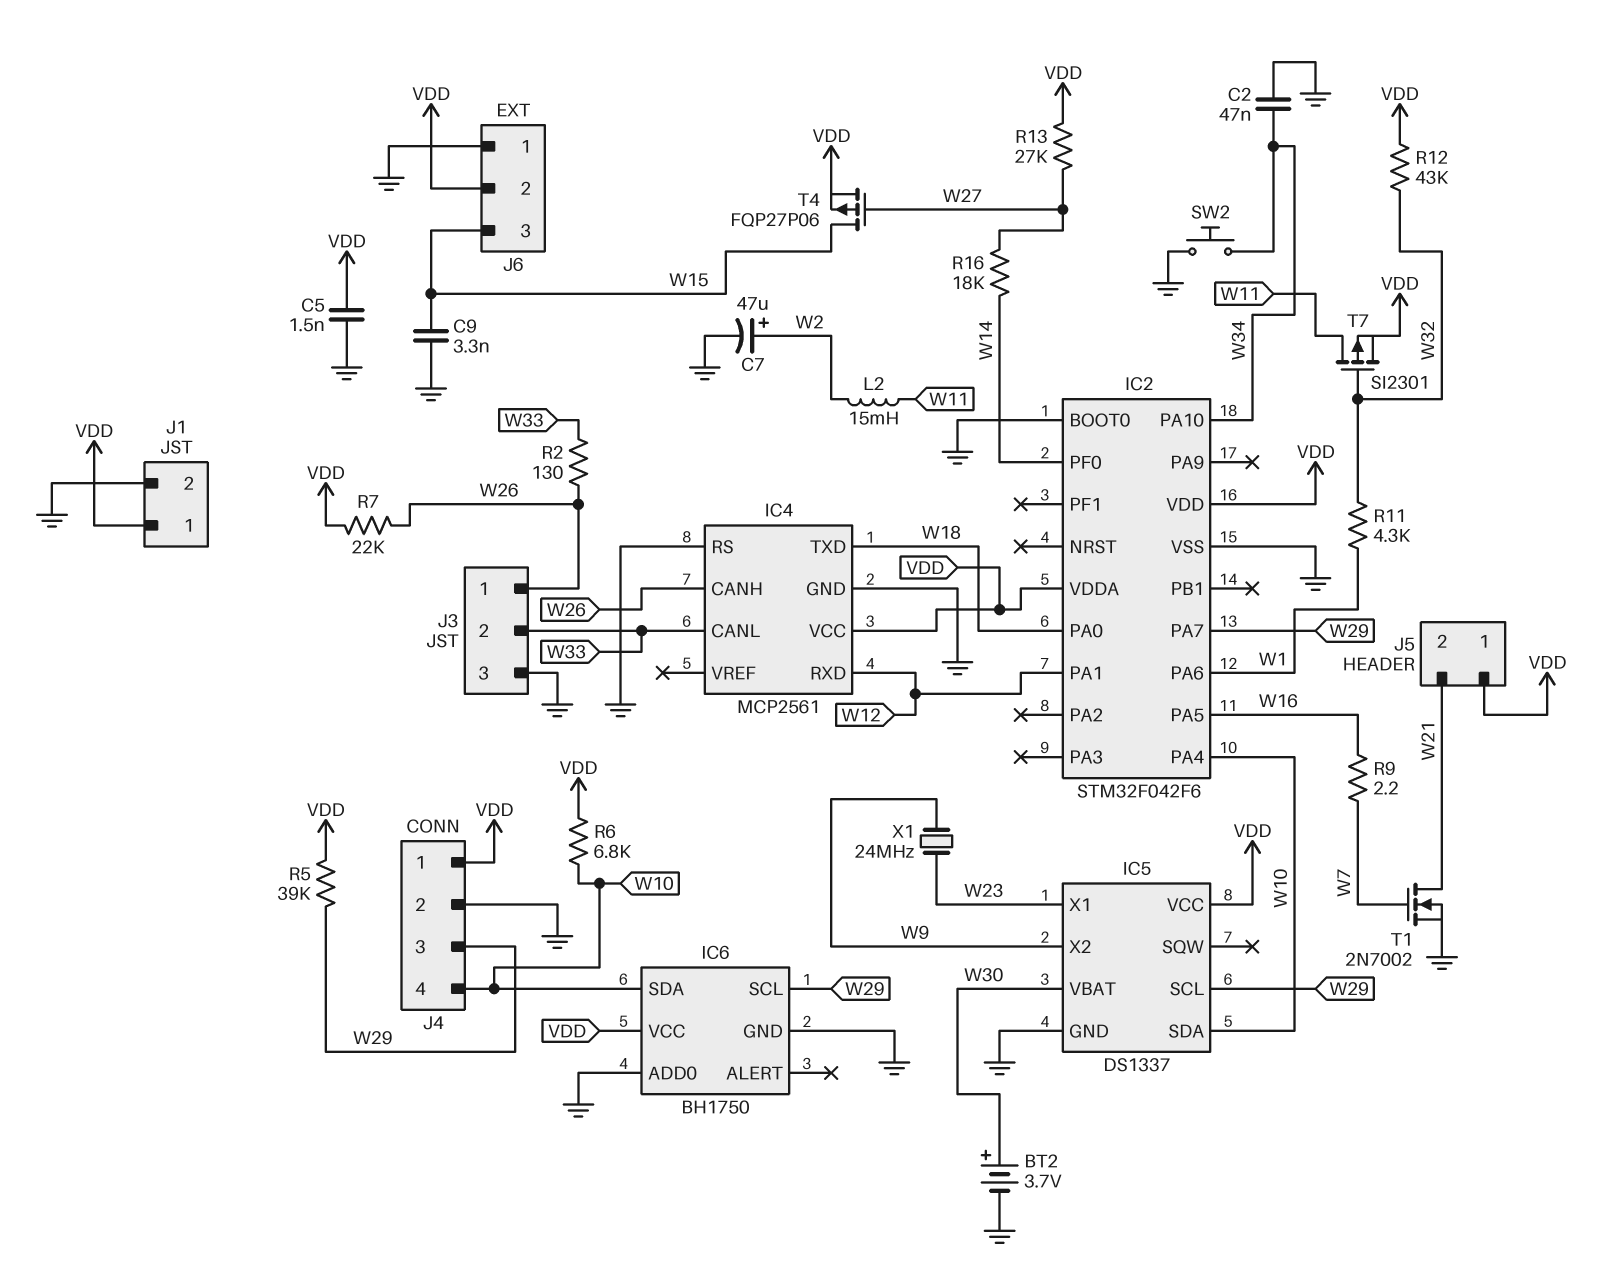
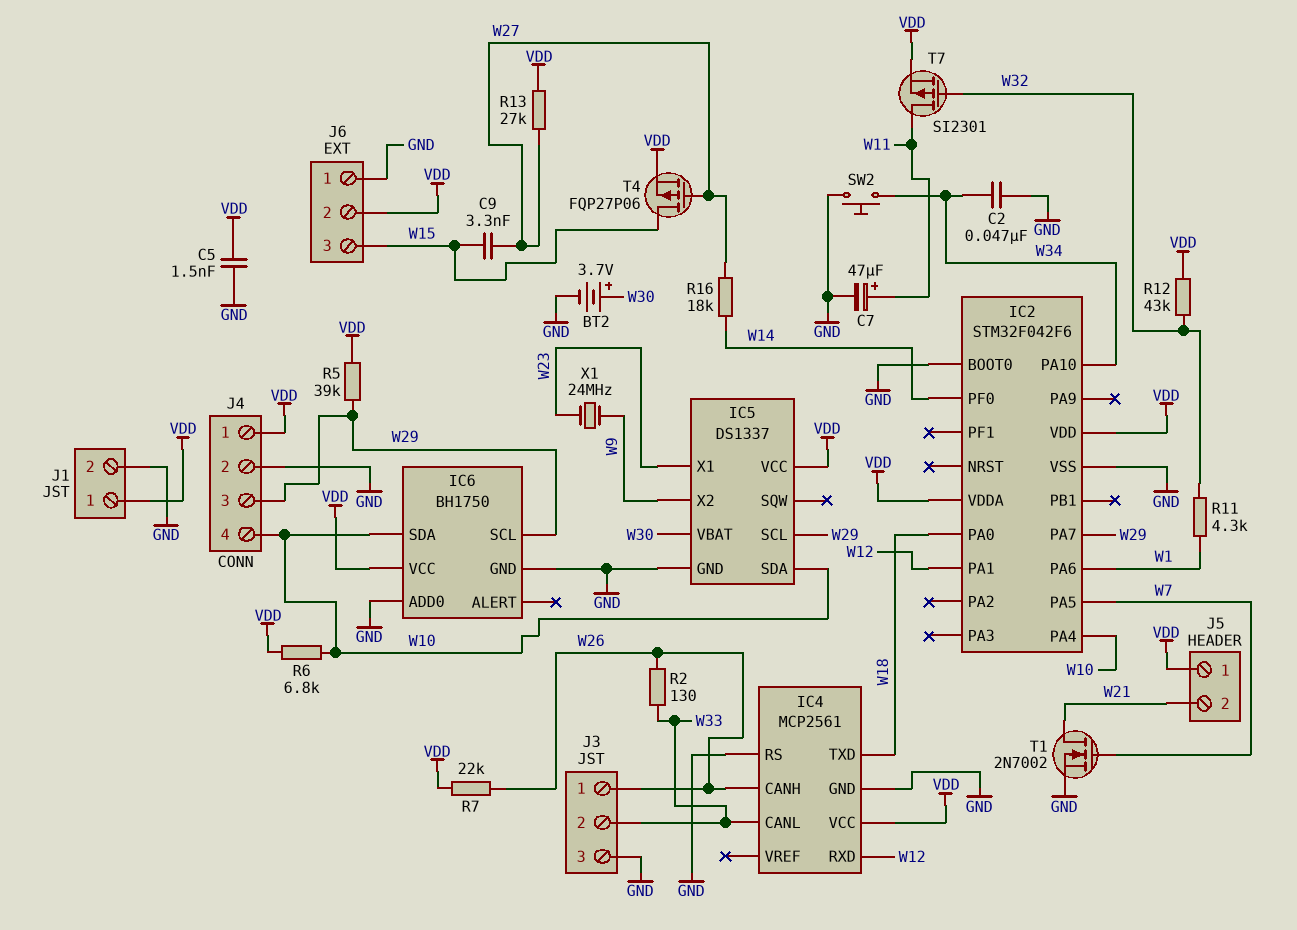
C7: 47uF (plus W2, minus GND) -> 47uF (plus W11, minus GND)
C9: 3.3nF (GND, W15) -> 3.3nF (W15, W27)
IC2 pin PA5: W16 -> W7
L2: 15mH (W2, W11) -> none
R9: 2.2 (W7, W16) -> none

